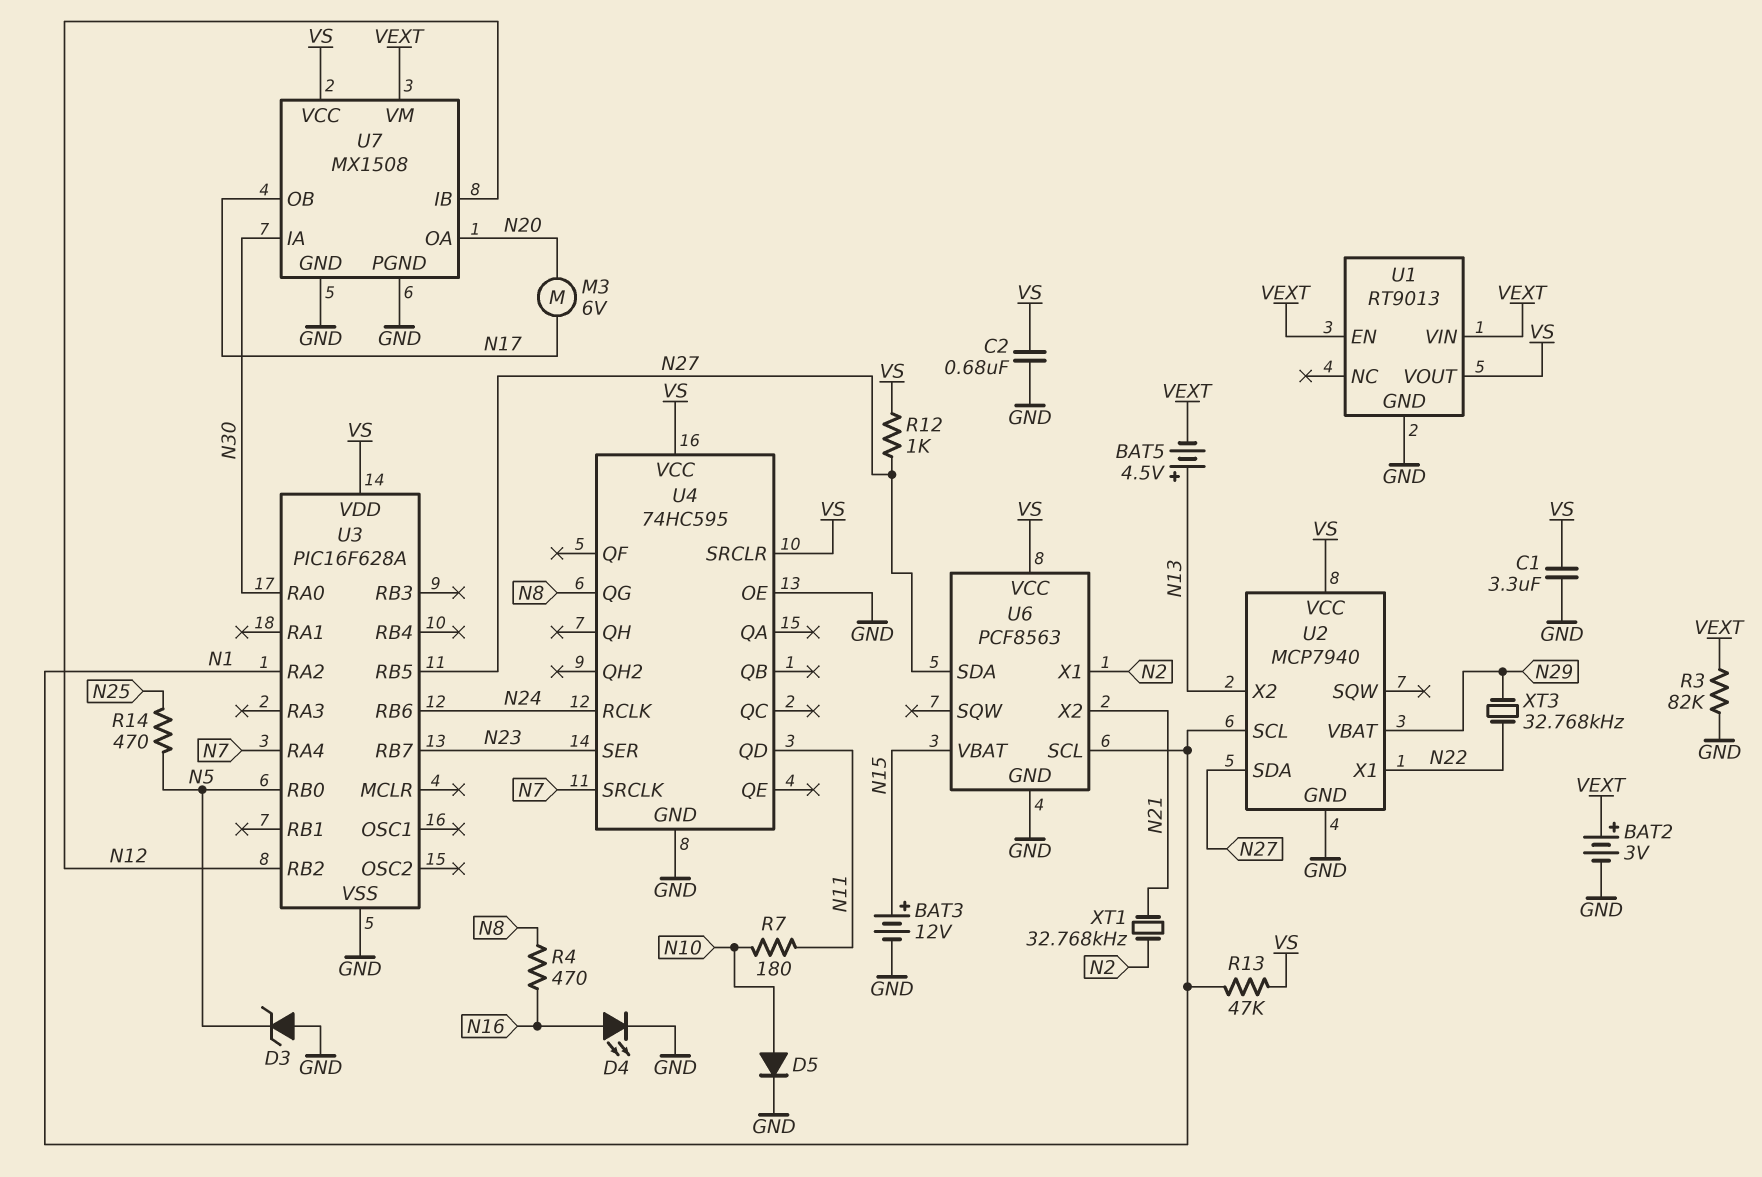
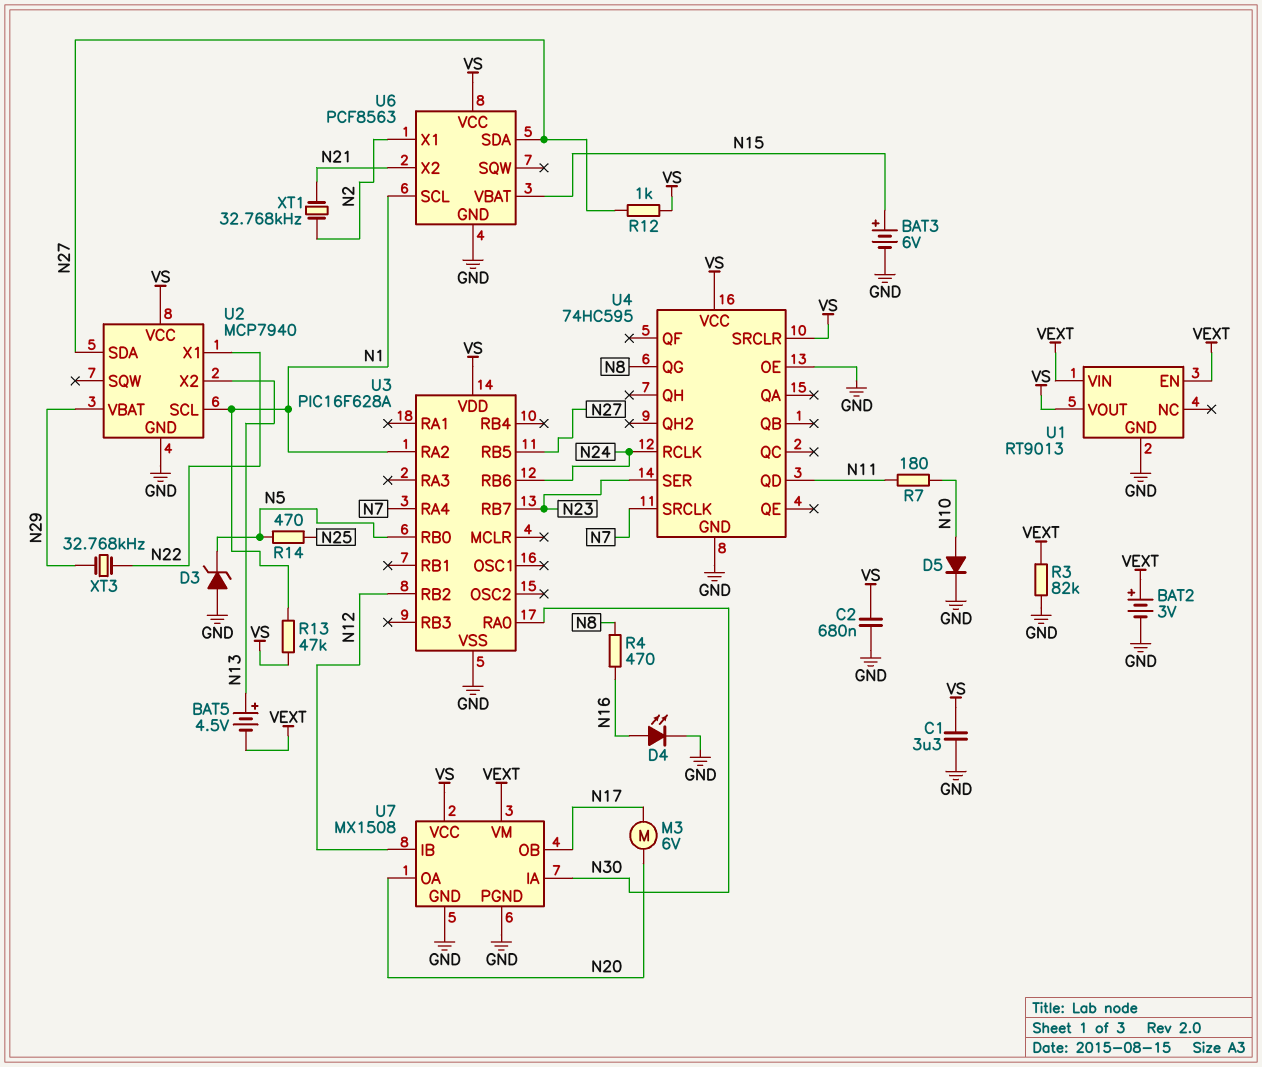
BAT3: 12V (plus N15, minus GND) -> 6V (plus N15, minus GND)

